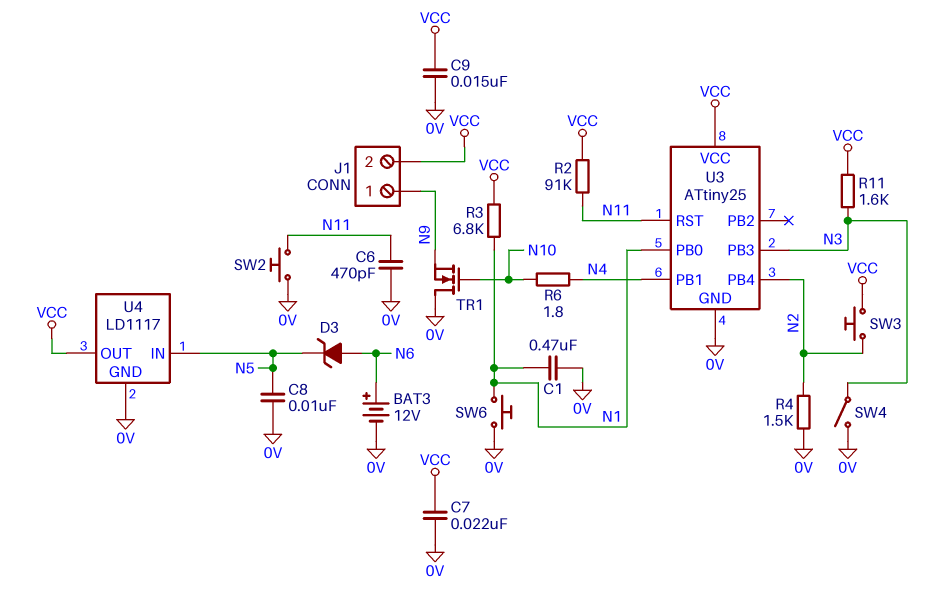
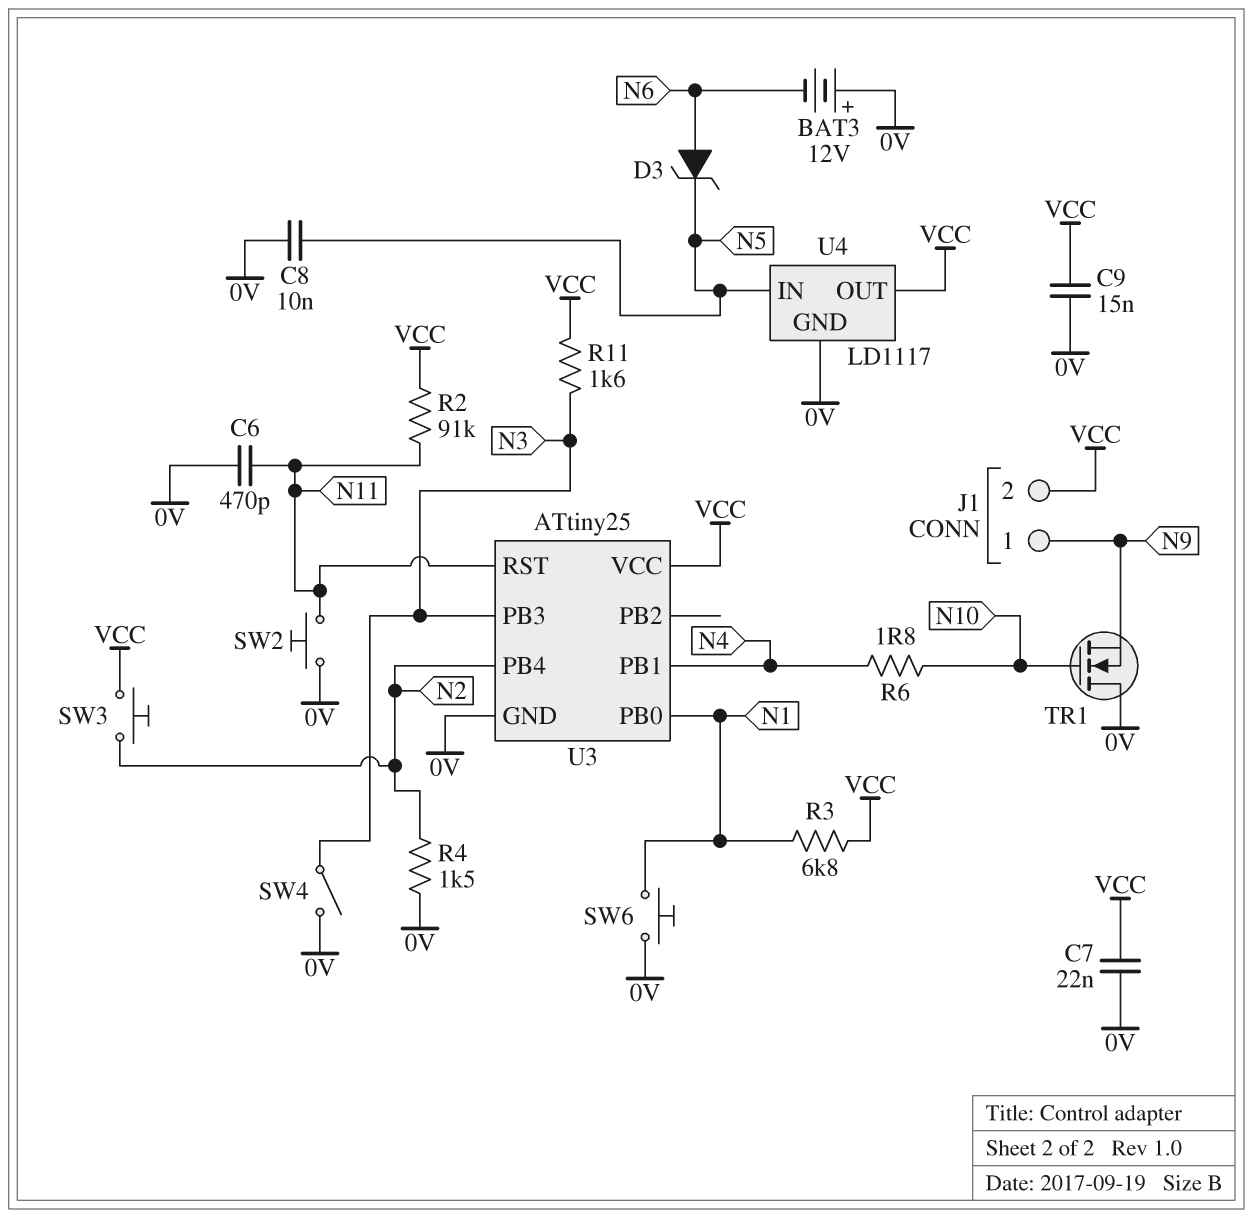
BAT3: 12V (plus N6, minus 0V) -> 12V (plus 0V, minus N6)
C1: 470nF (0V, N1) -> none

